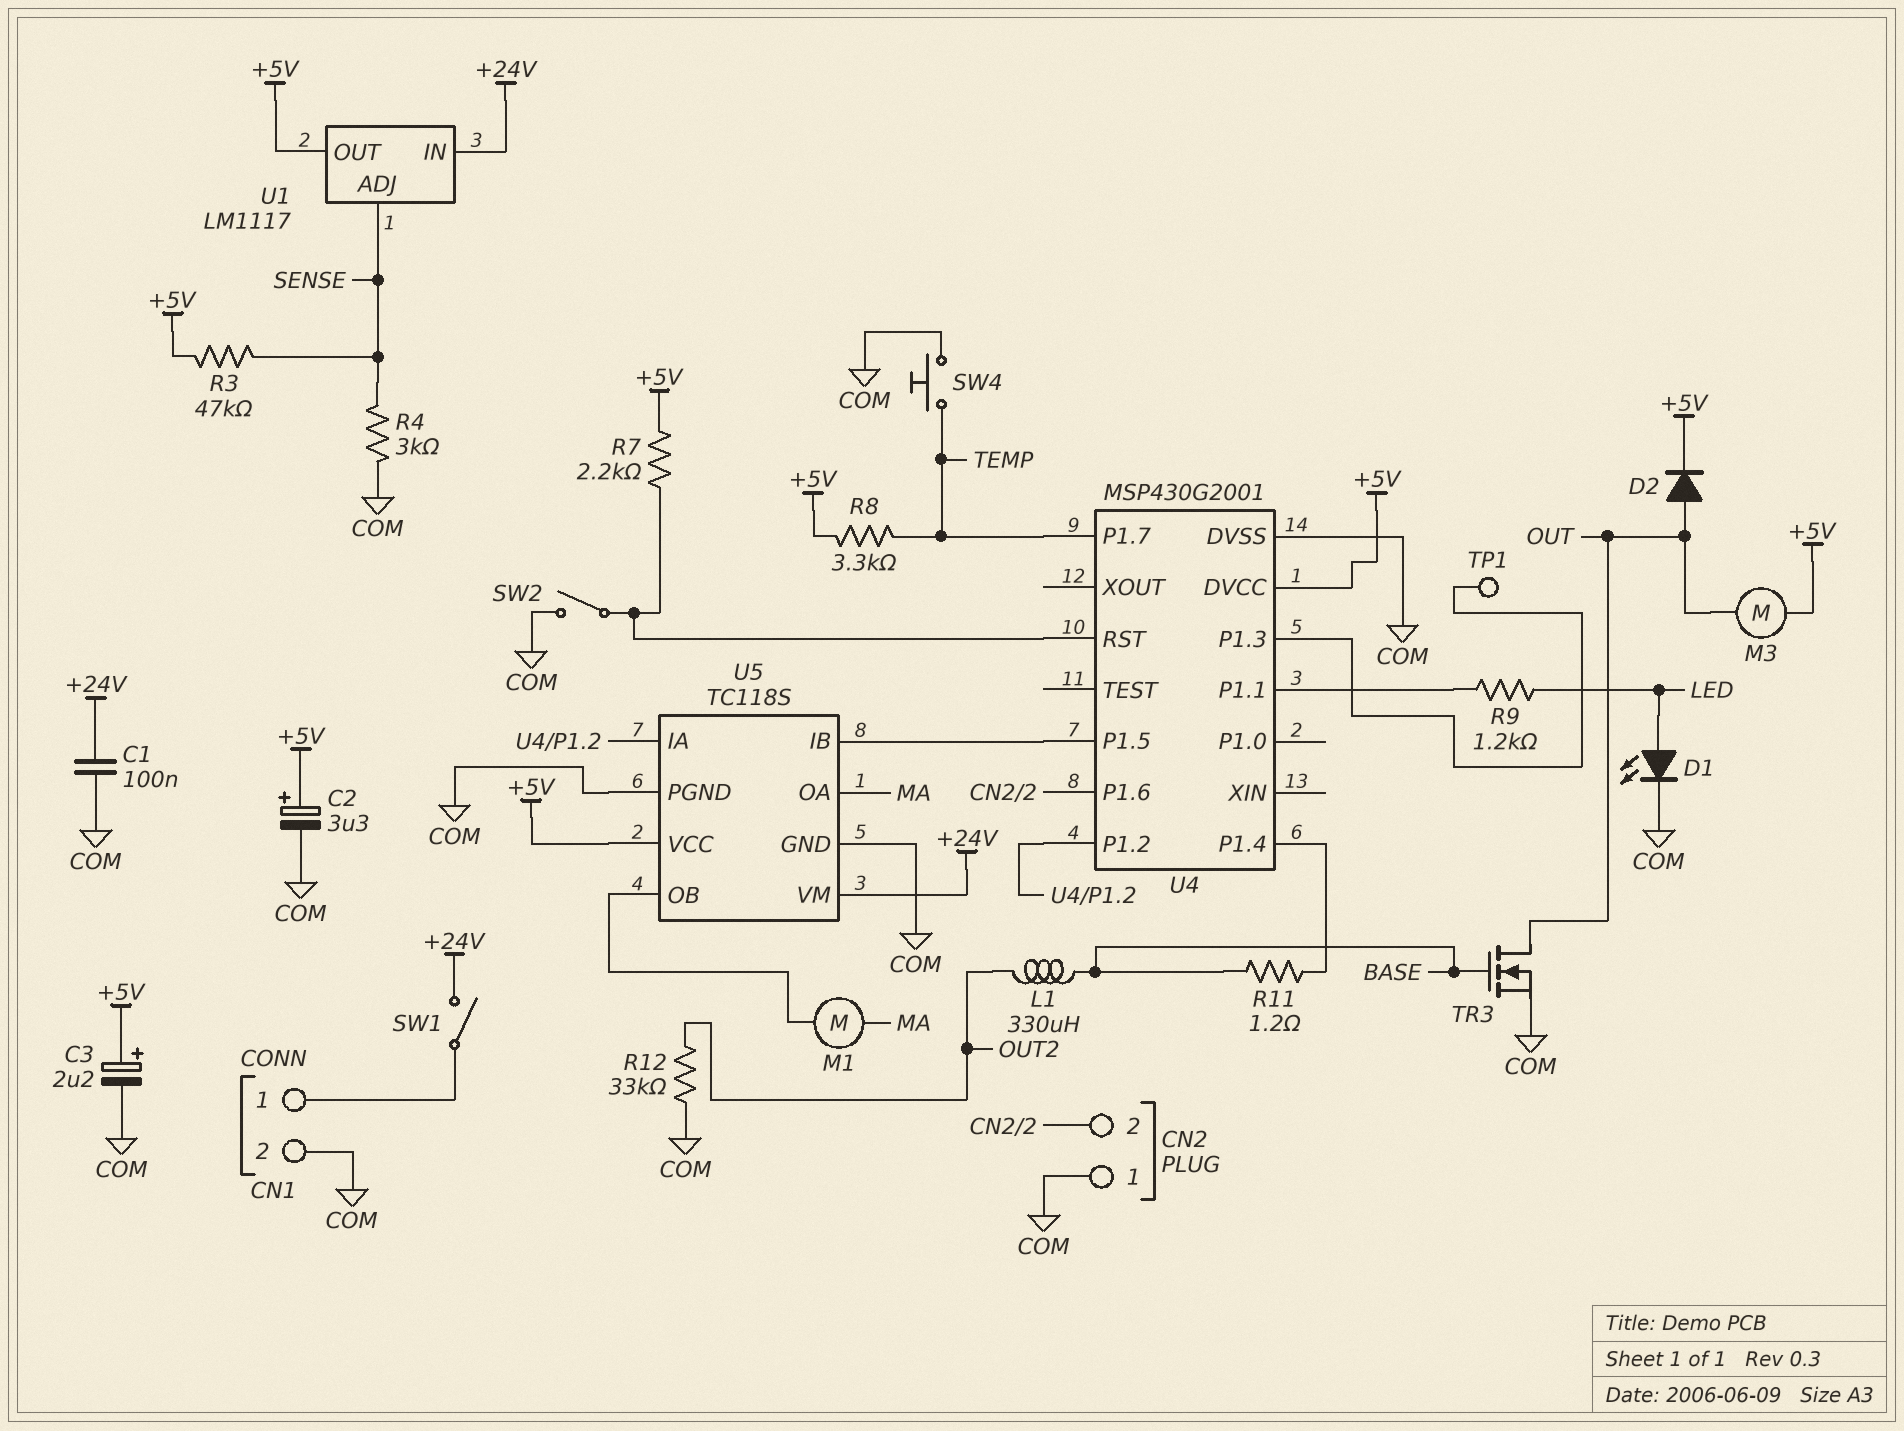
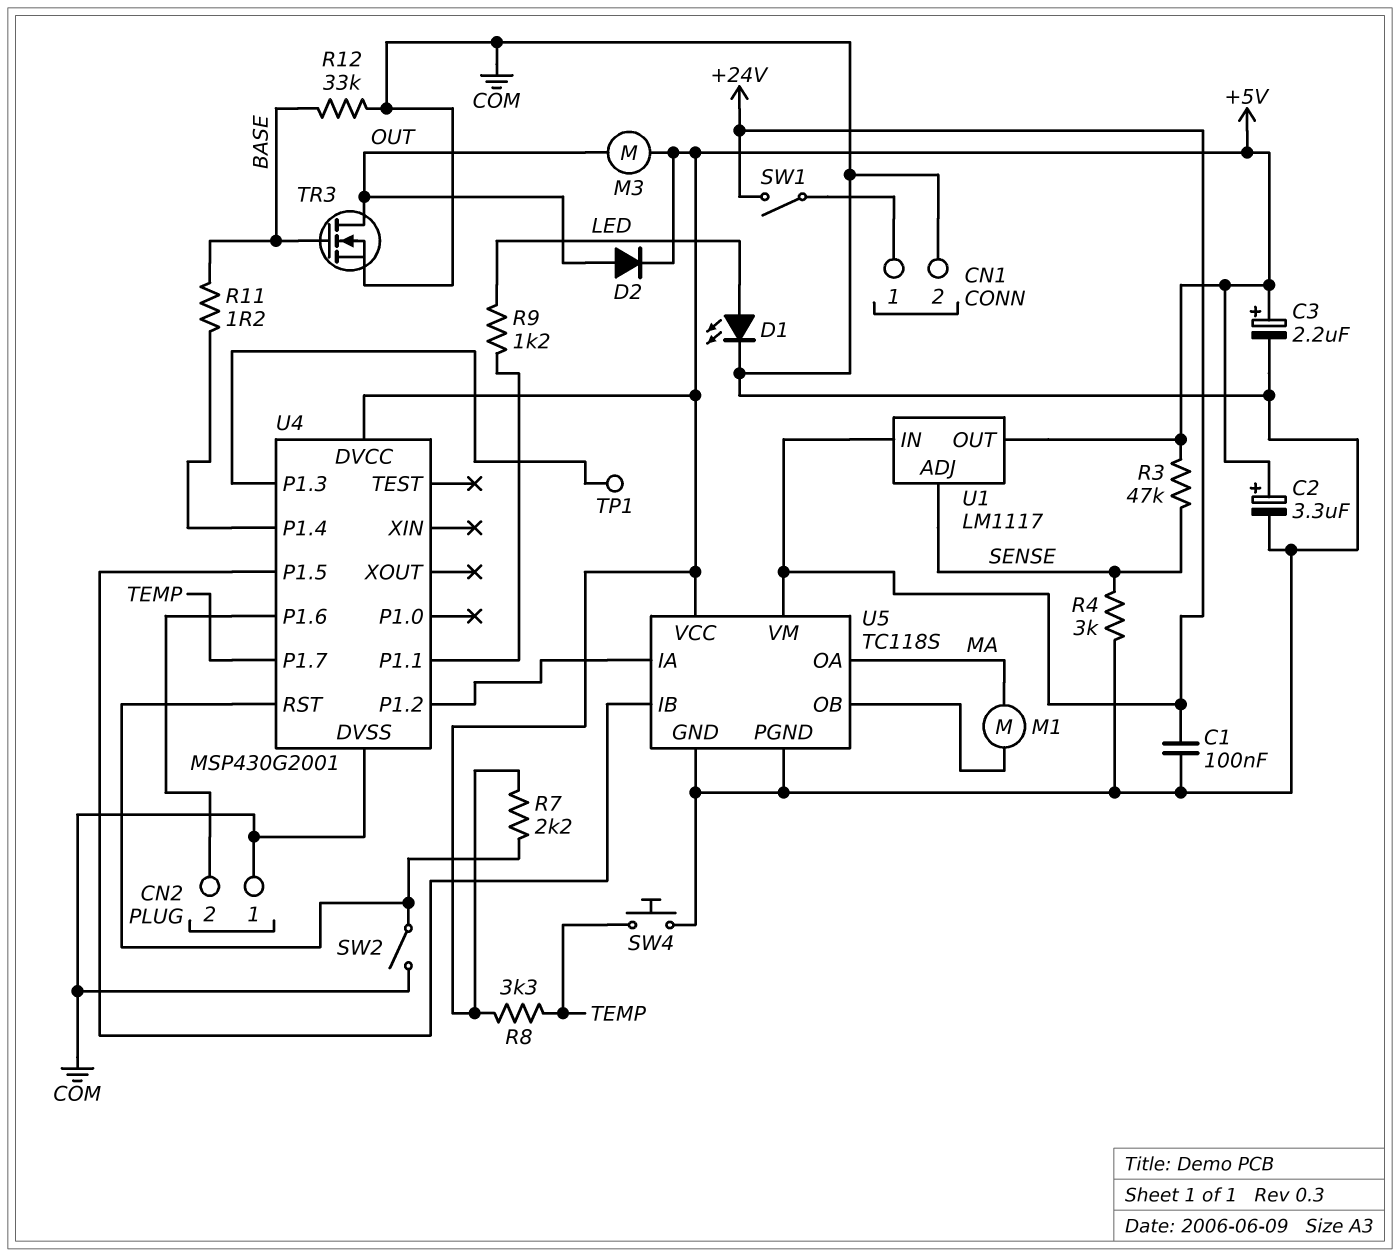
L1: 330uH (BASE, OUT2) -> none
R12: 33k (COM, OUT2) -> 33k (BASE, COM)

